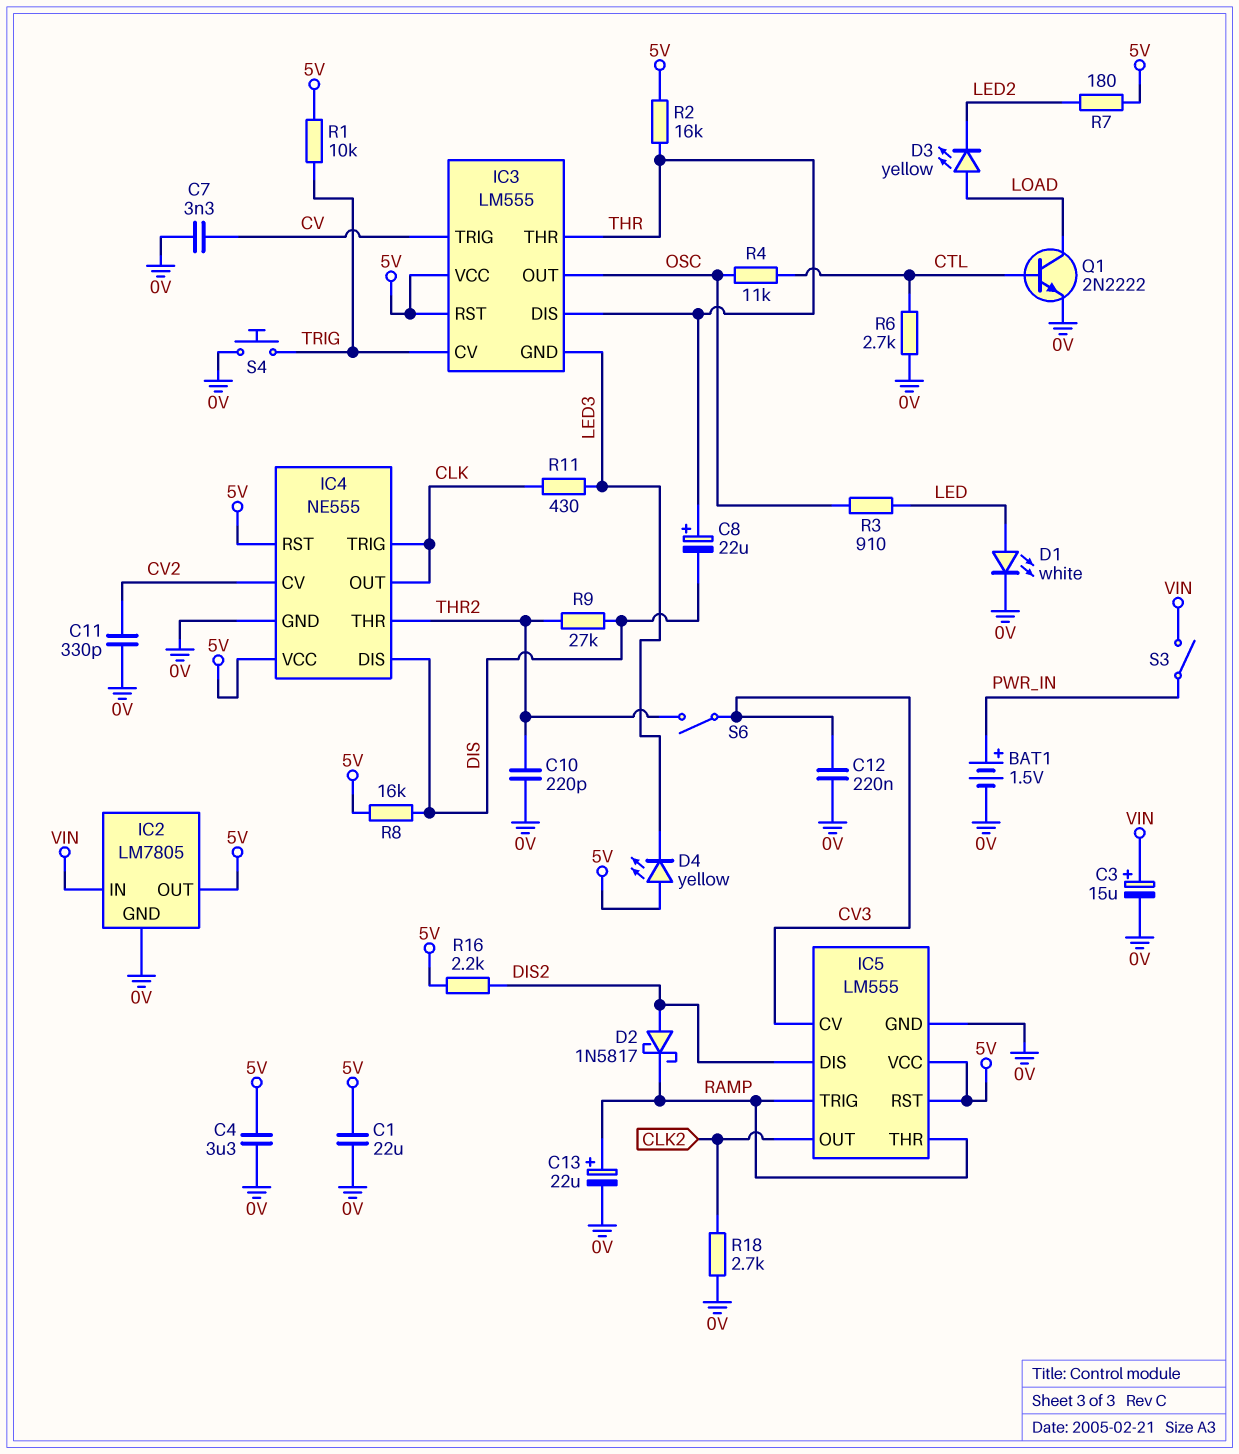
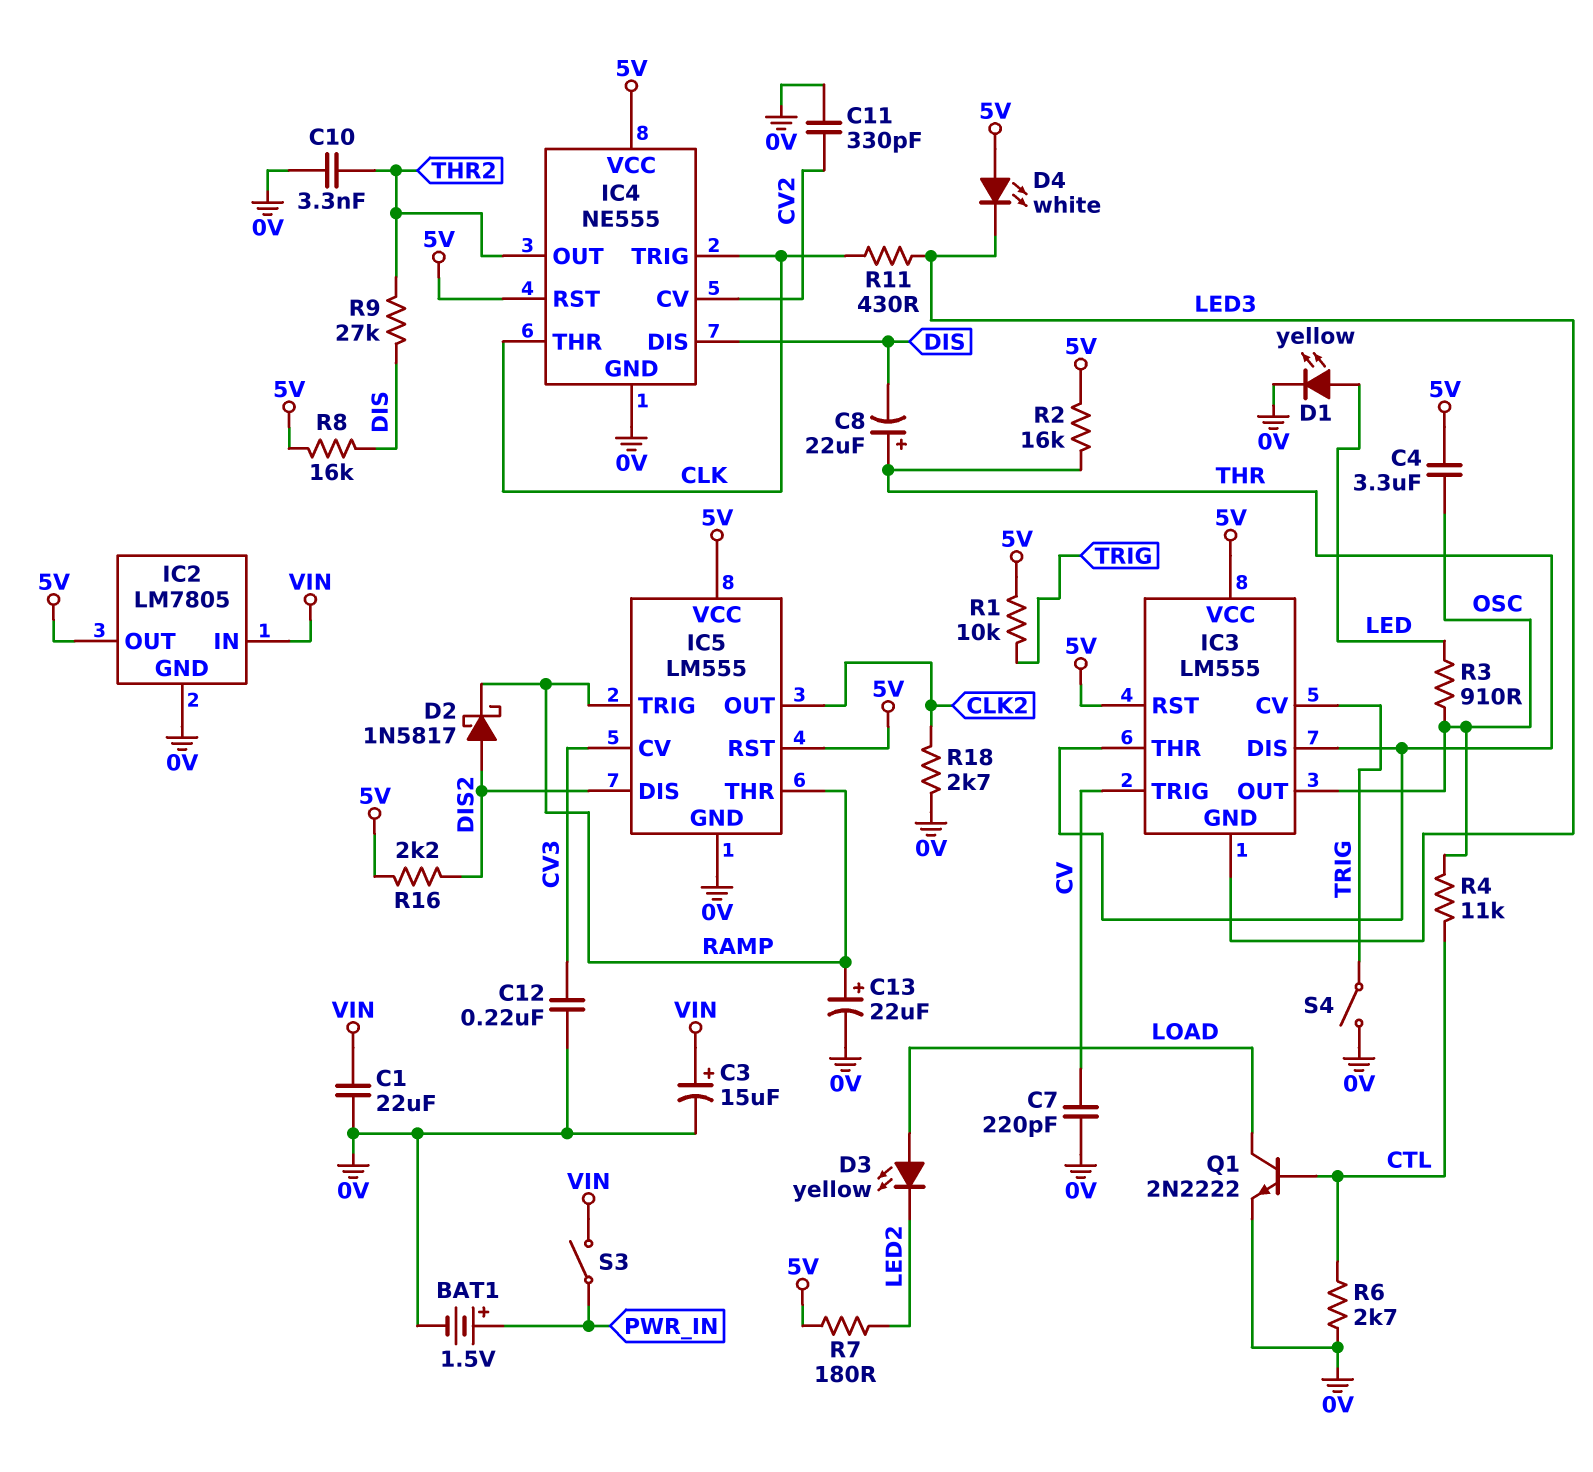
C1: 22uF (0V, 5V) -> 22uF (0V, VIN)
C4: 3.3uF (0V, 5V) -> 3.3uF (5V, OSC)
C7: 3.3nF (0V, CV) -> 220pF (0V, CV)
C10: 220pF (0V, THR2) -> 3.3nF (0V, THR2)
D1: LED white (A LED, K 0V) -> LED yellow (A LED, K 0V)
D4: LED yellow (A 5V, K LED3) -> LED white (A 5V, K LED3)
IC4 pin OUT: CLK -> THR2
IC4 pin THR: THR2 -> CLK
S4: button (0V, TRIG) -> switch (0V, TRIG)
S6: switch (CV3, THR2) -> none

